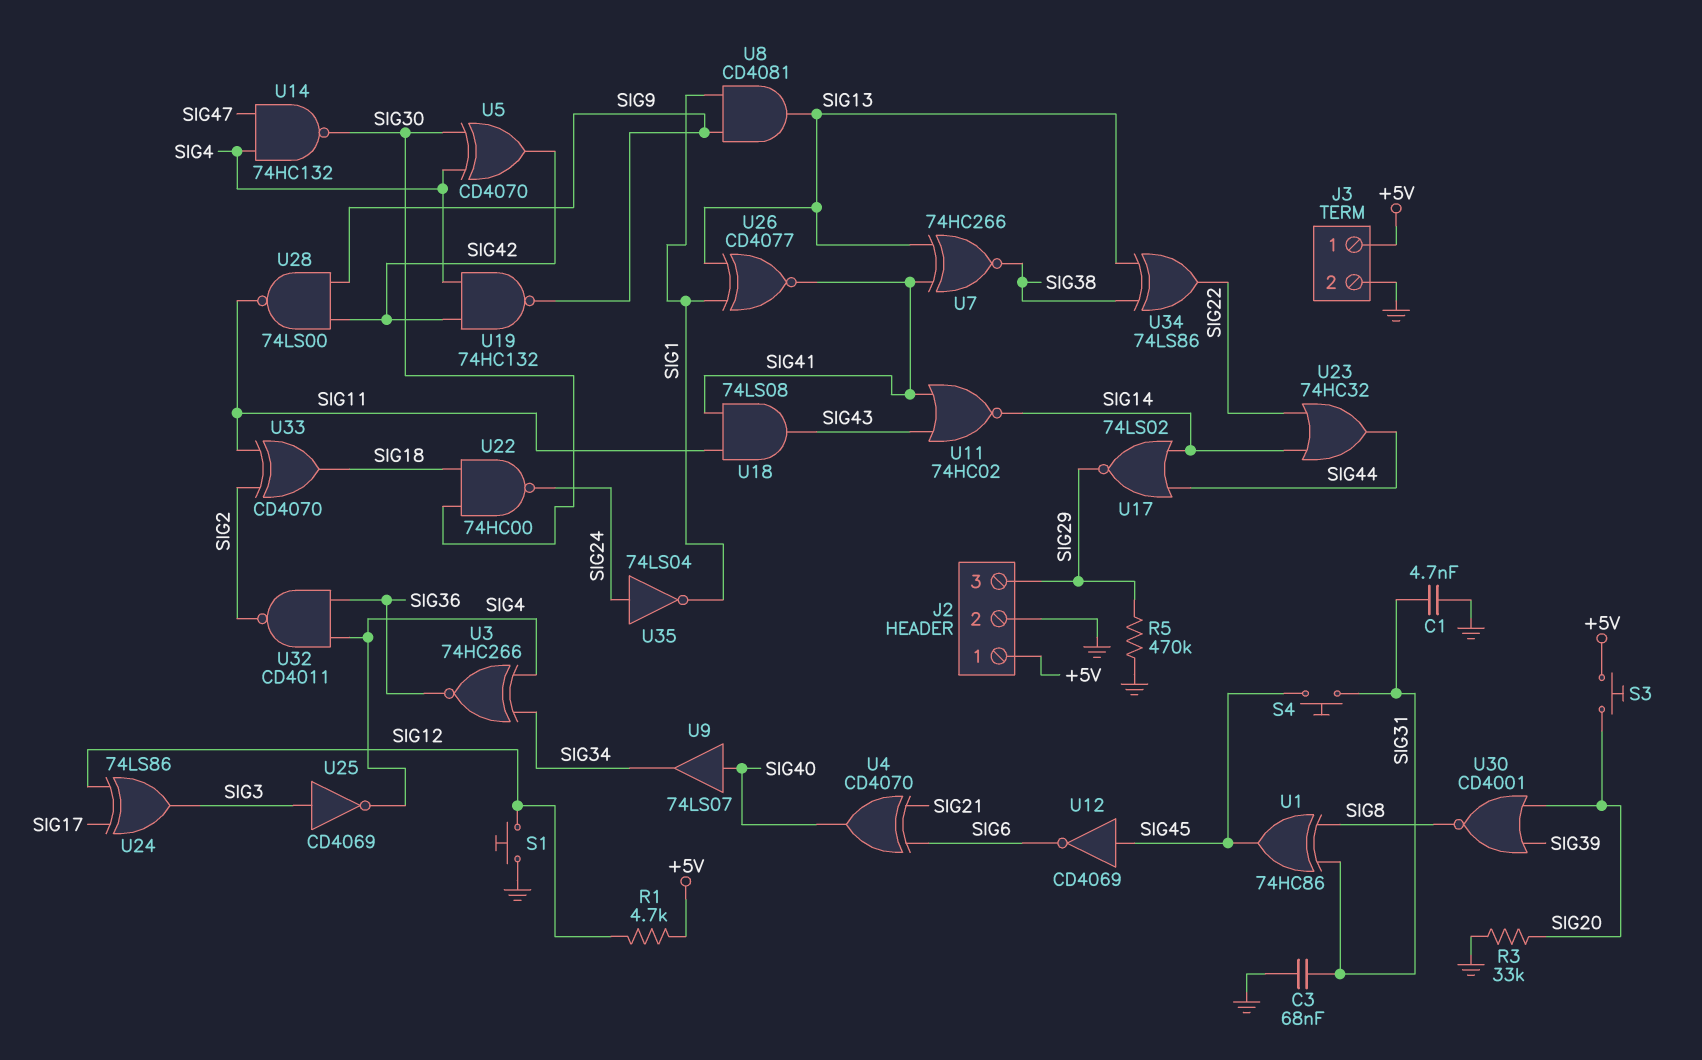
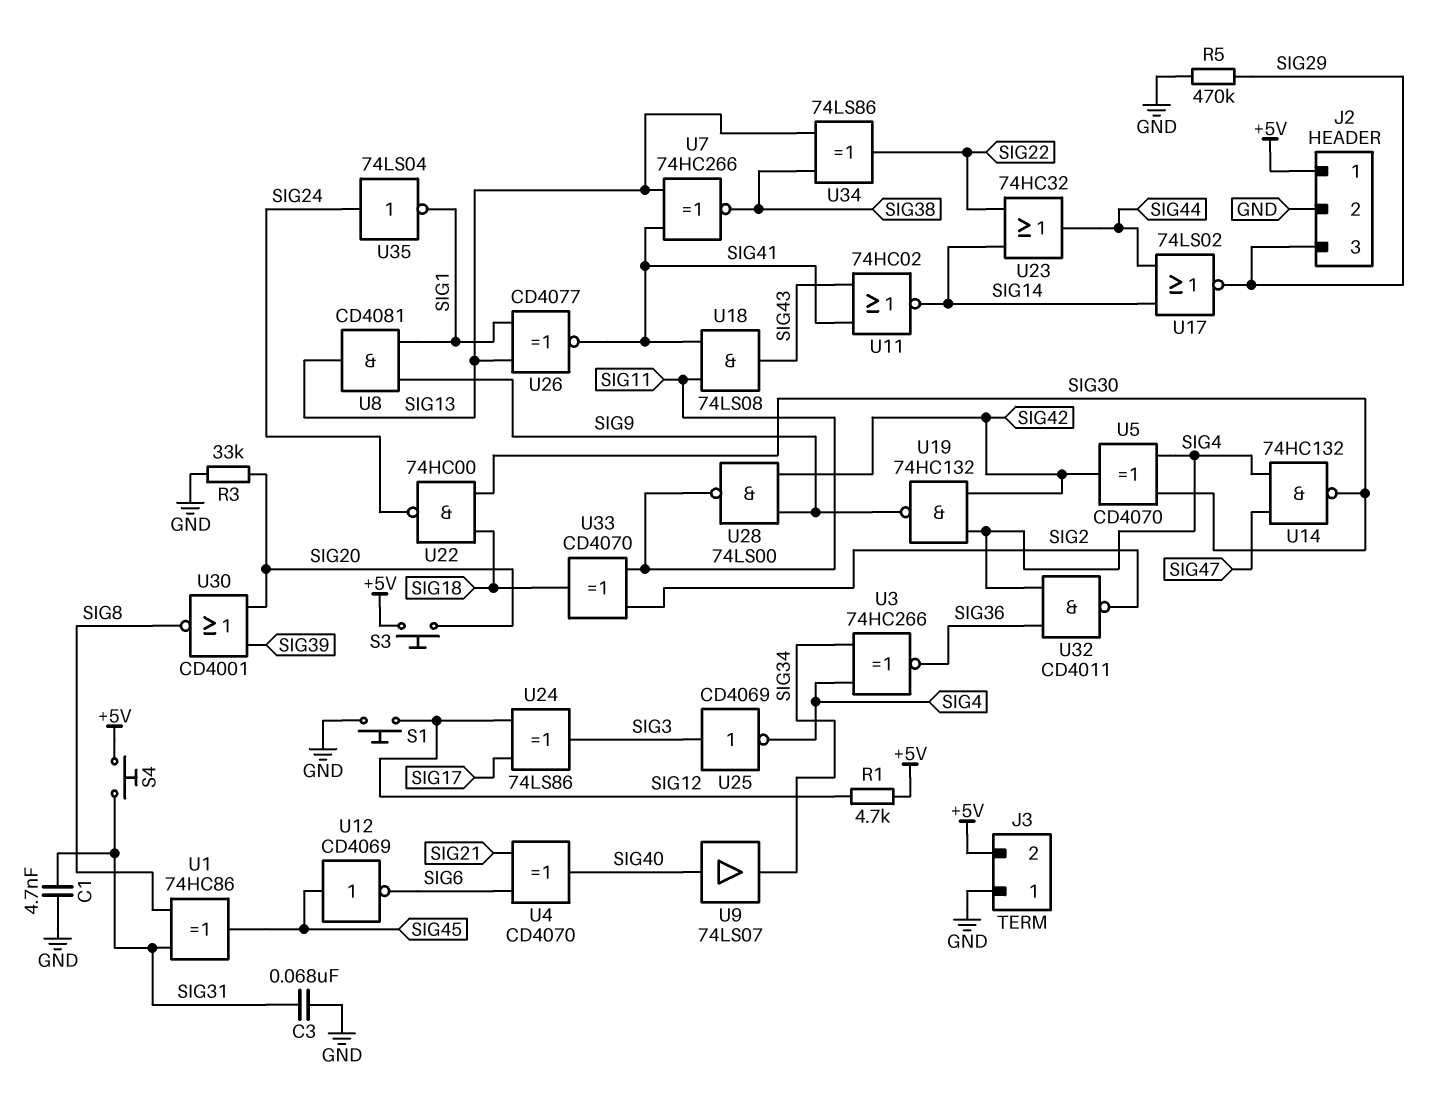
J3 pin 1: +5V -> GND
J3 pin 2: GND -> +5V
S4: button (SIG31, SIG45) -> button (+5V, SIG31)

